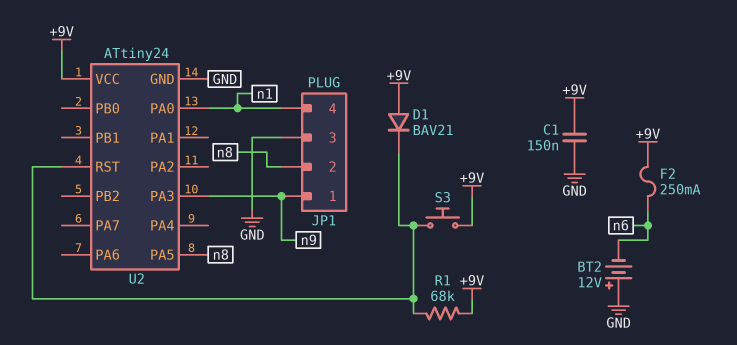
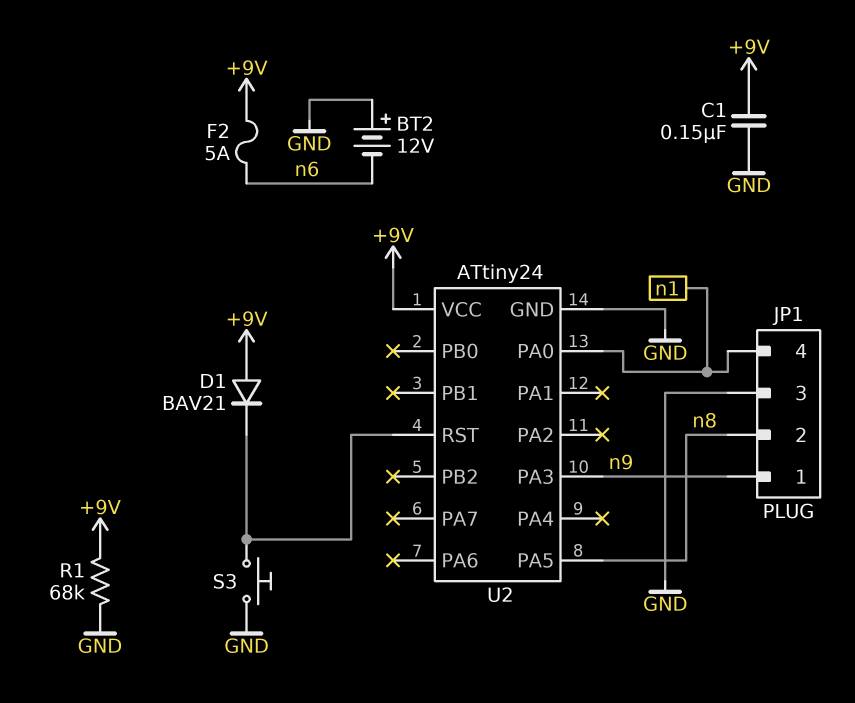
F2: 250mA (+9V, n6) -> 5A (+9V, n6)
R1: 68k (+9V, U2/RST) -> 68k (+9V, GND)
S3: button (+9V, U2/RST) -> button (GND, U2/RST)

